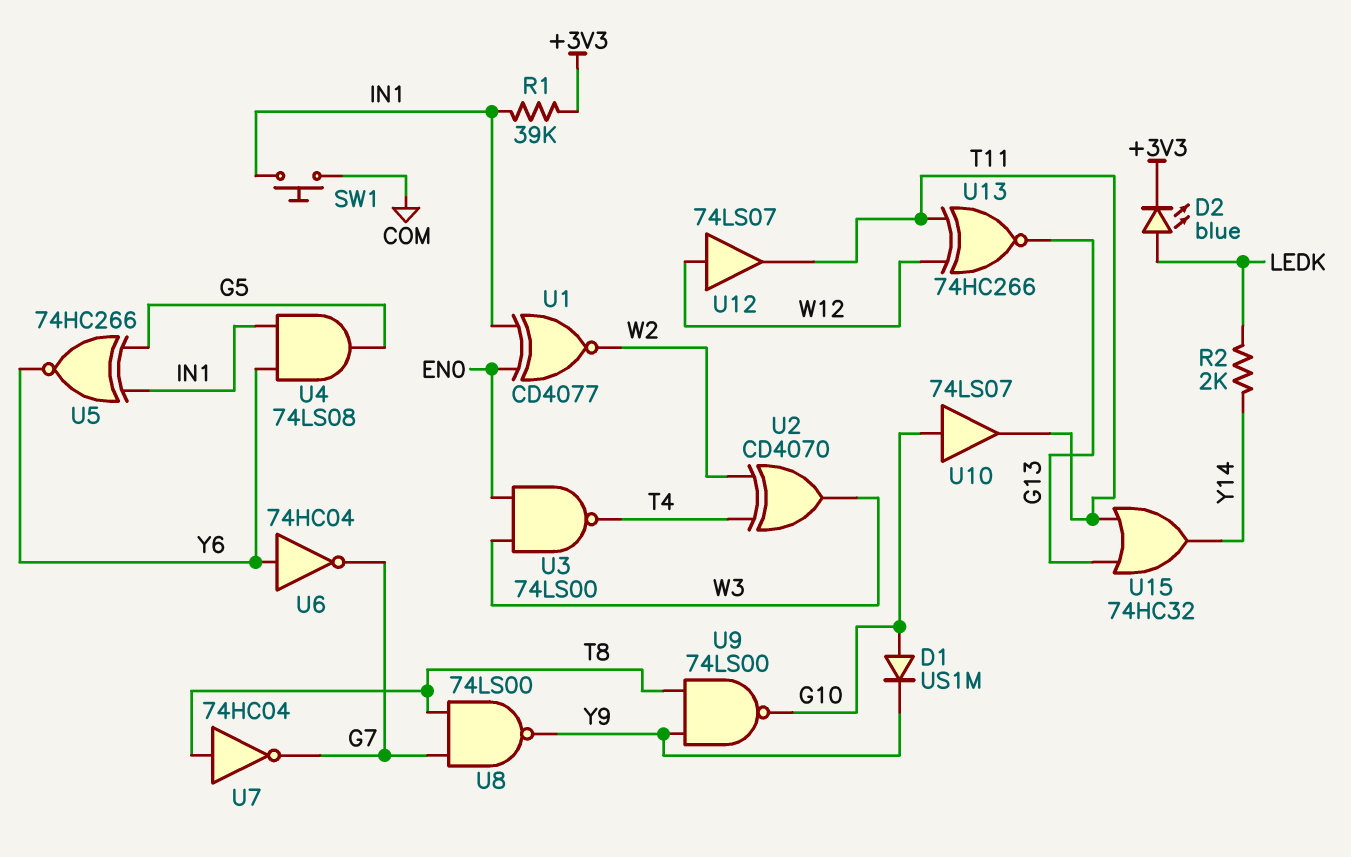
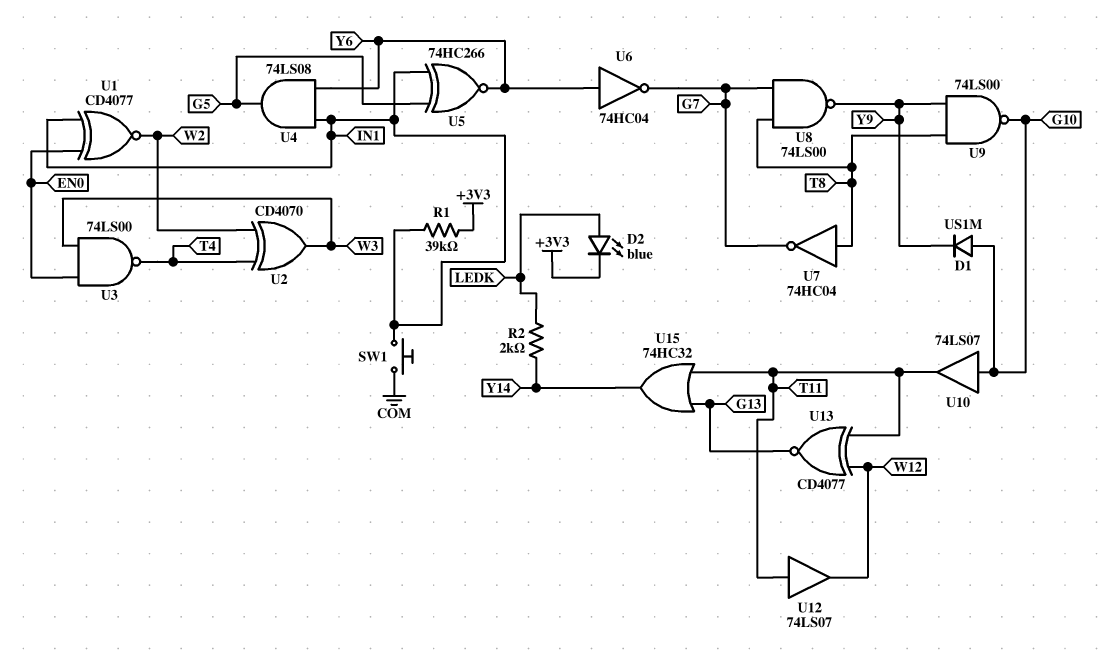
U12: buffer 74LS07 (in W12, out T11) -> buffer 74LS07 (in T11, out W12)
U13: XNOR 74HC266 (in T11, in W12, out G13) -> XNOR CD4077 (in T11, in W12, out G13)

